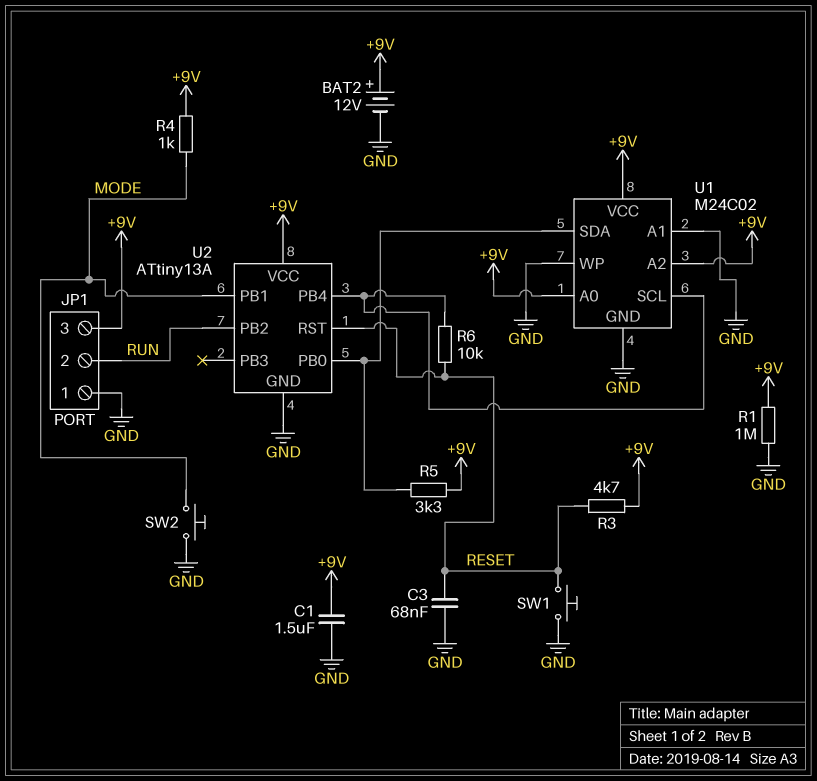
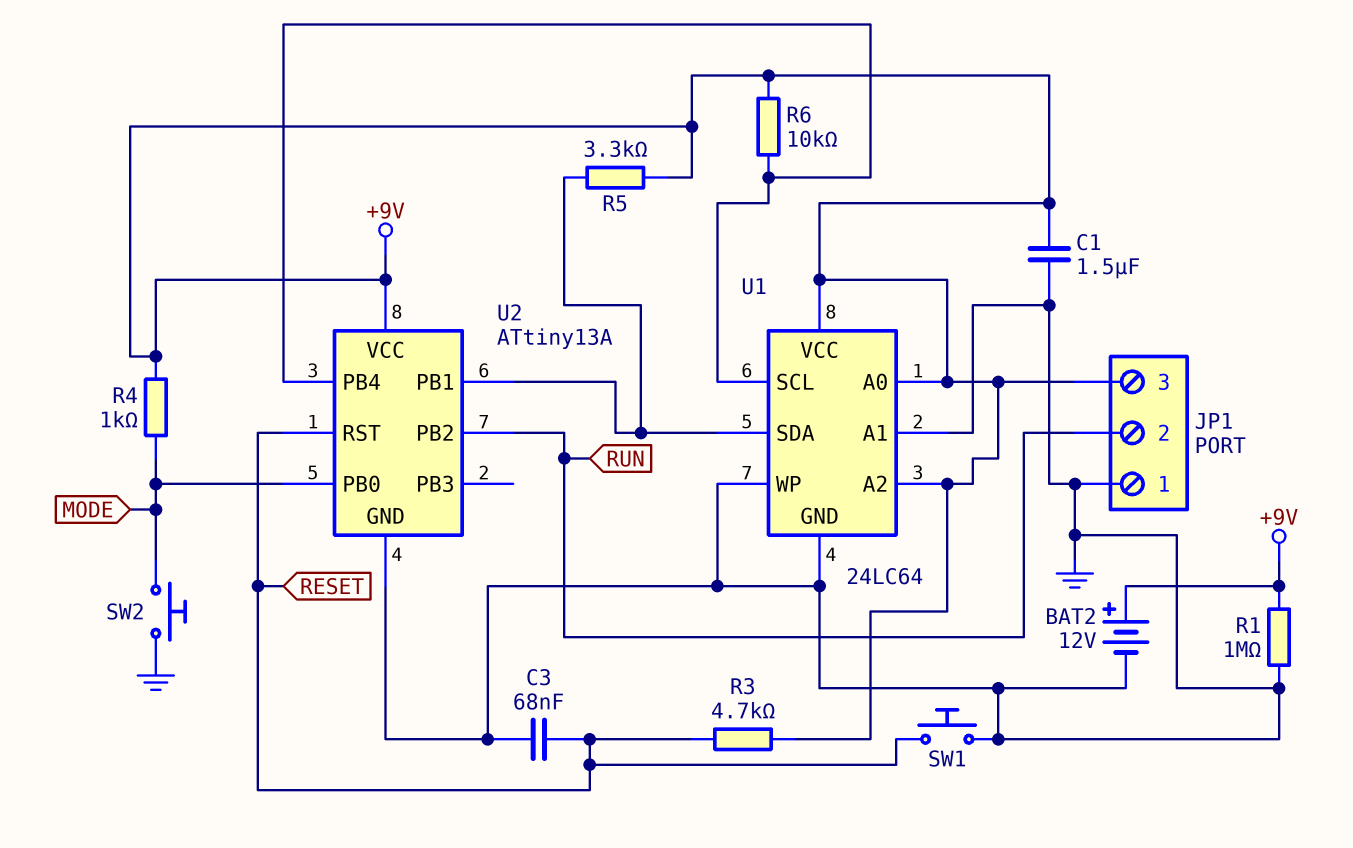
R6: 10k (RESET, U1/SCL) -> 10k (+9V, U1/SCL)
U1: M24C02 -> 24LC64
U2 pin PB0: U1/SDA -> MODE
U2 pin PB1: MODE -> U1/SDA

